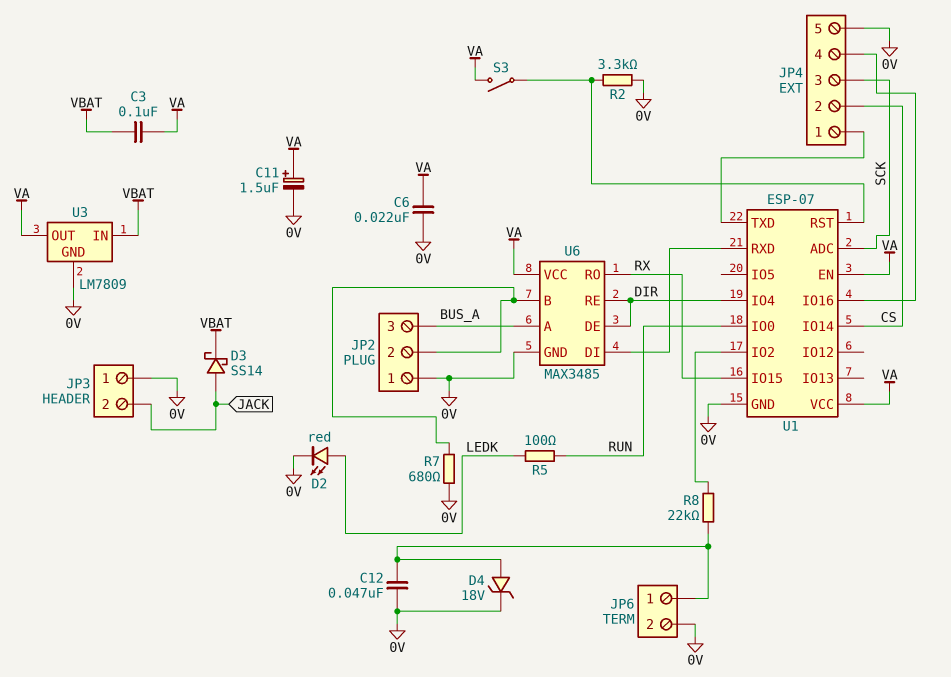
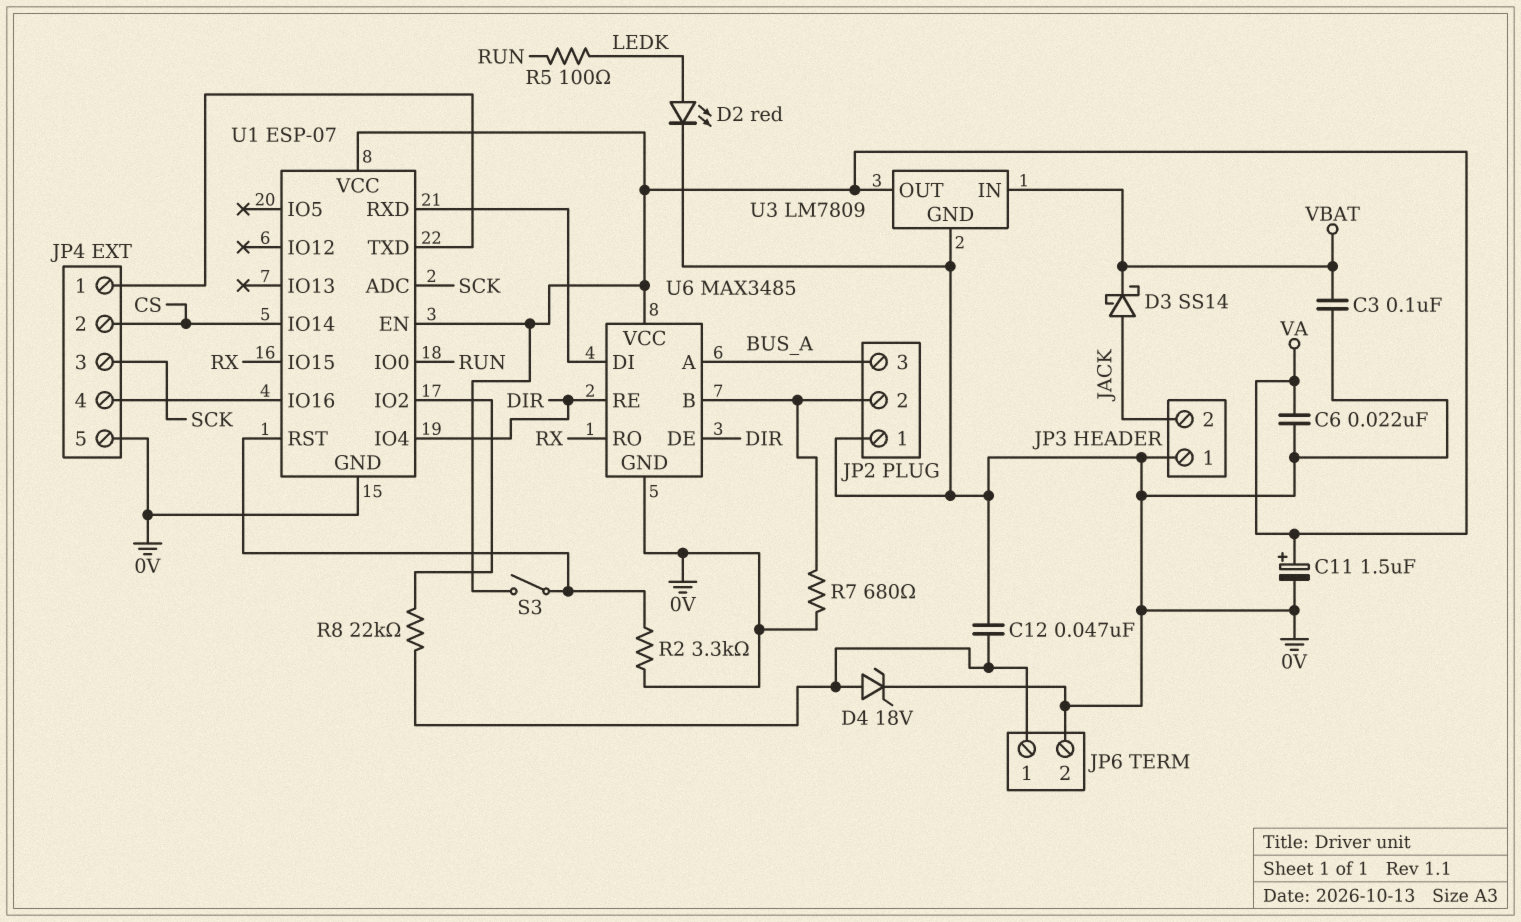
C3: 100nF (VA, VBAT) -> 100nF (0V, VBAT)

